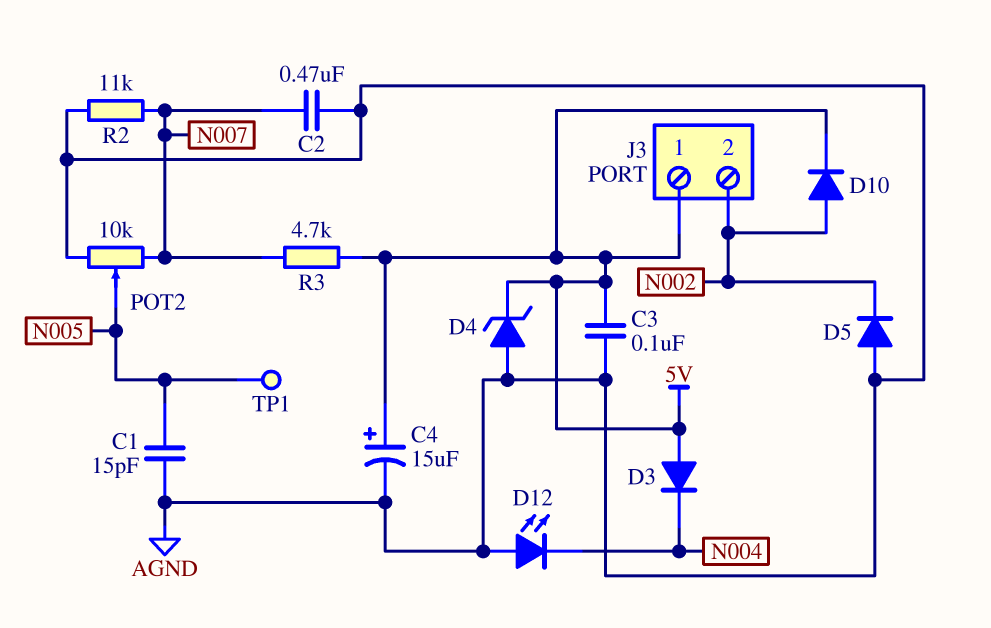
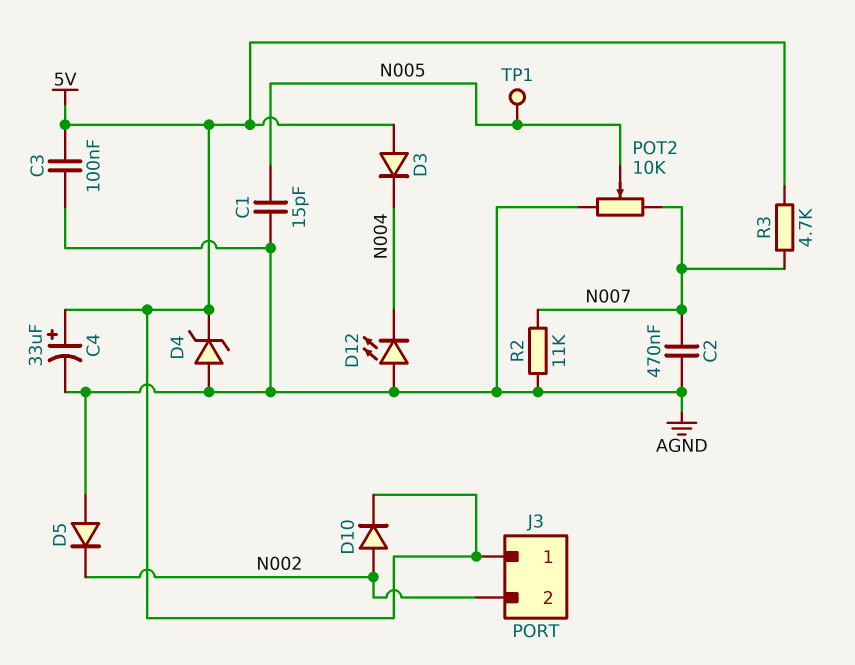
C4: 15uF (plus 5V, minus AGND) -> 33uF (plus 5V, minus AGND)

